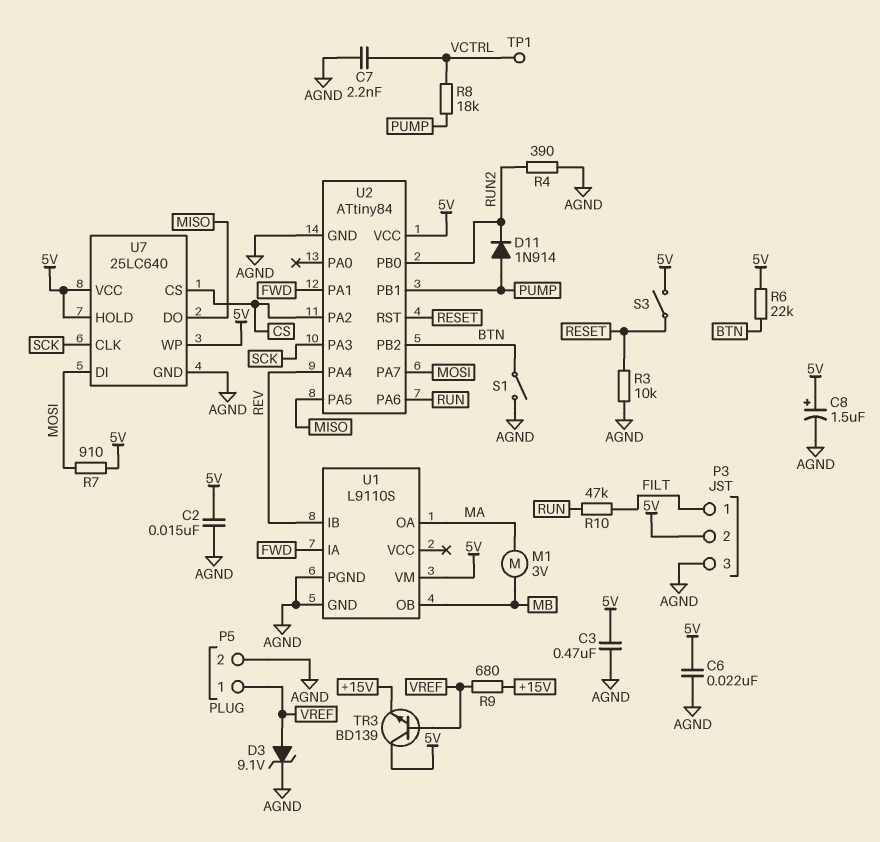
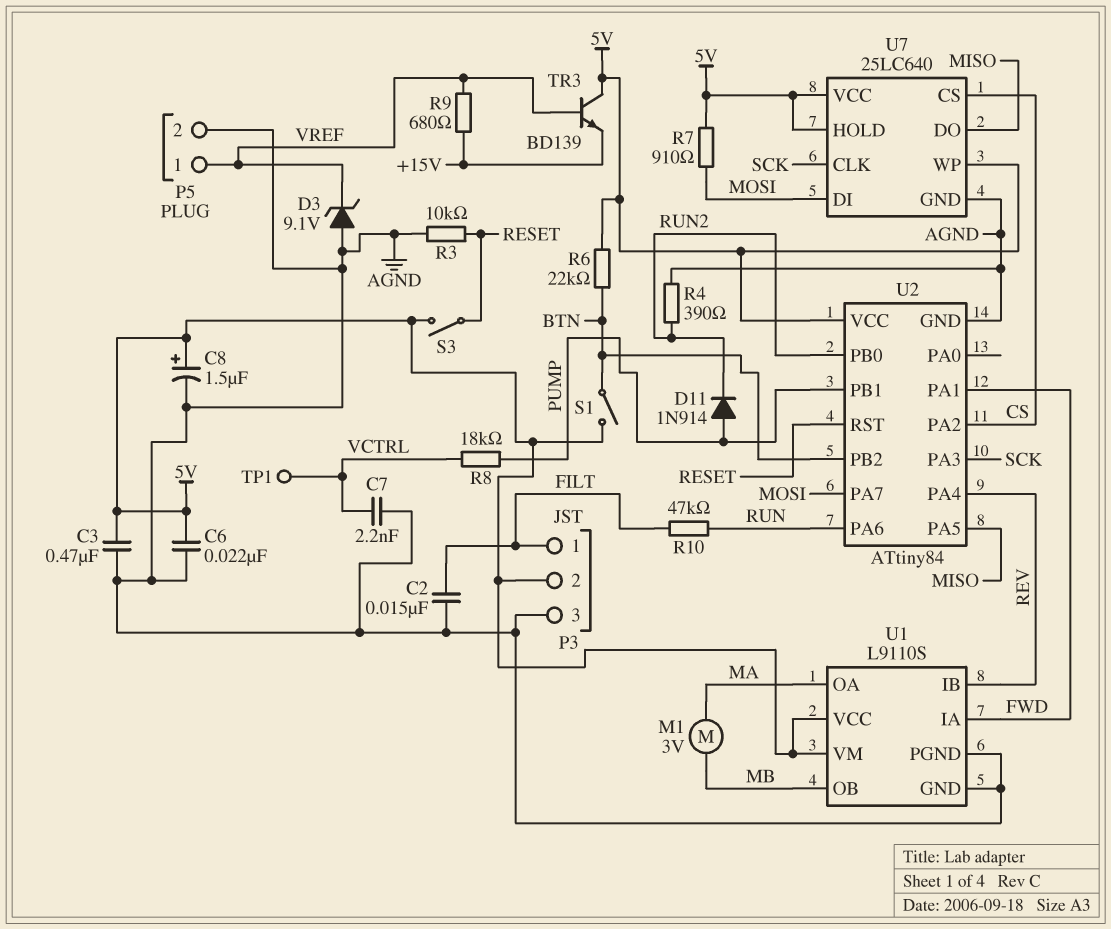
C2: 15nF (5V, AGND) -> 15nF (AGND, FILT)
D3: zener 9.1V (A VREF, K AGND) -> zener 9.1V (A AGND, K VREF)
S1: switch (AGND, BTN) -> switch (5V, BTN)
U1 pin VCC: none -> 5V

